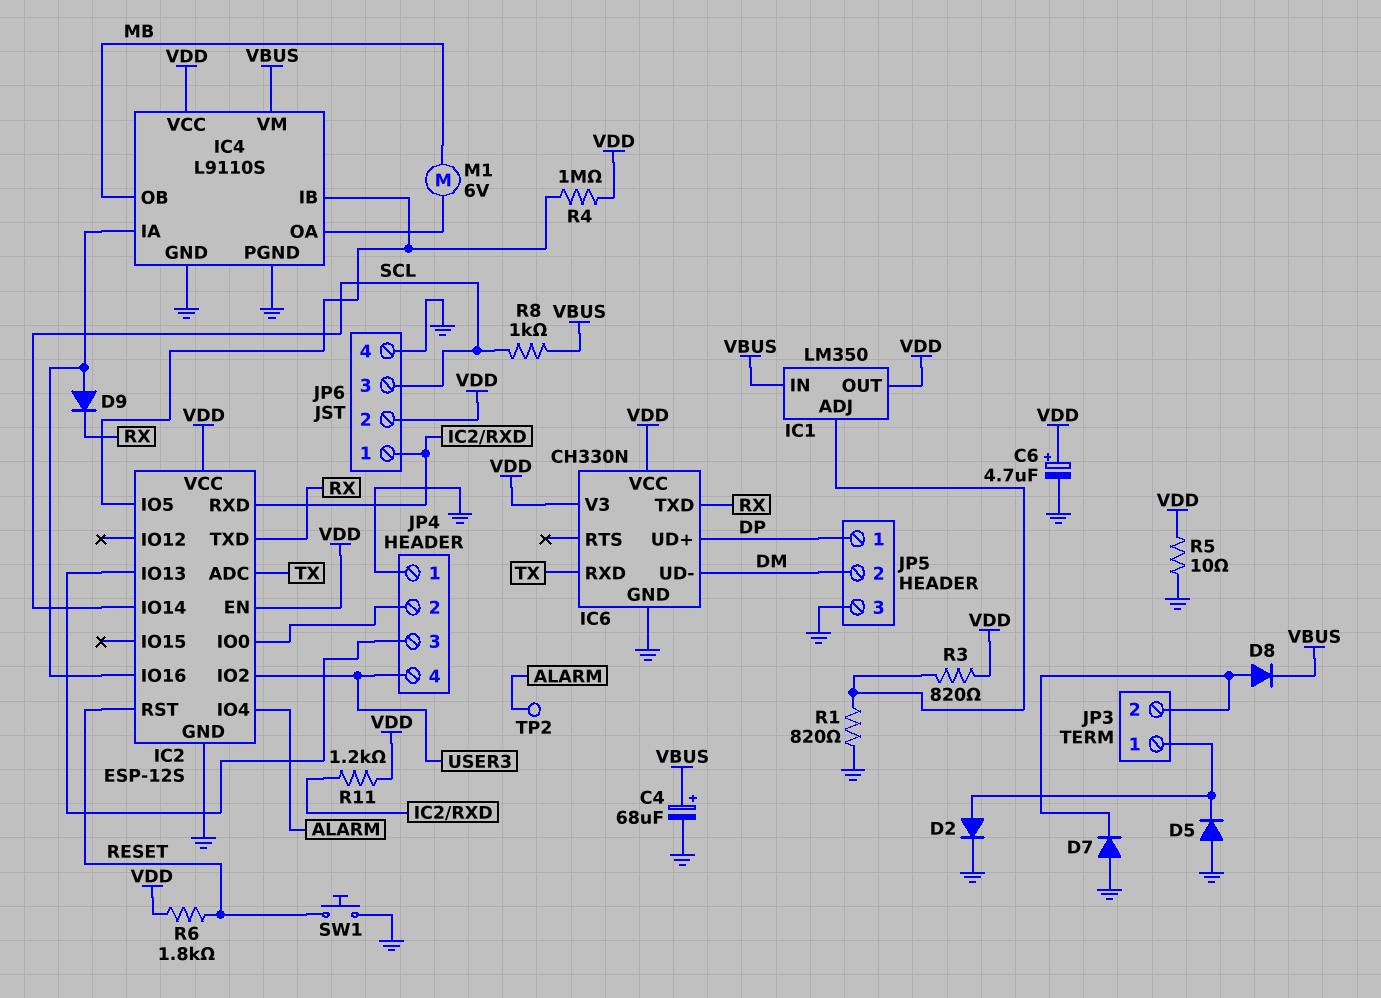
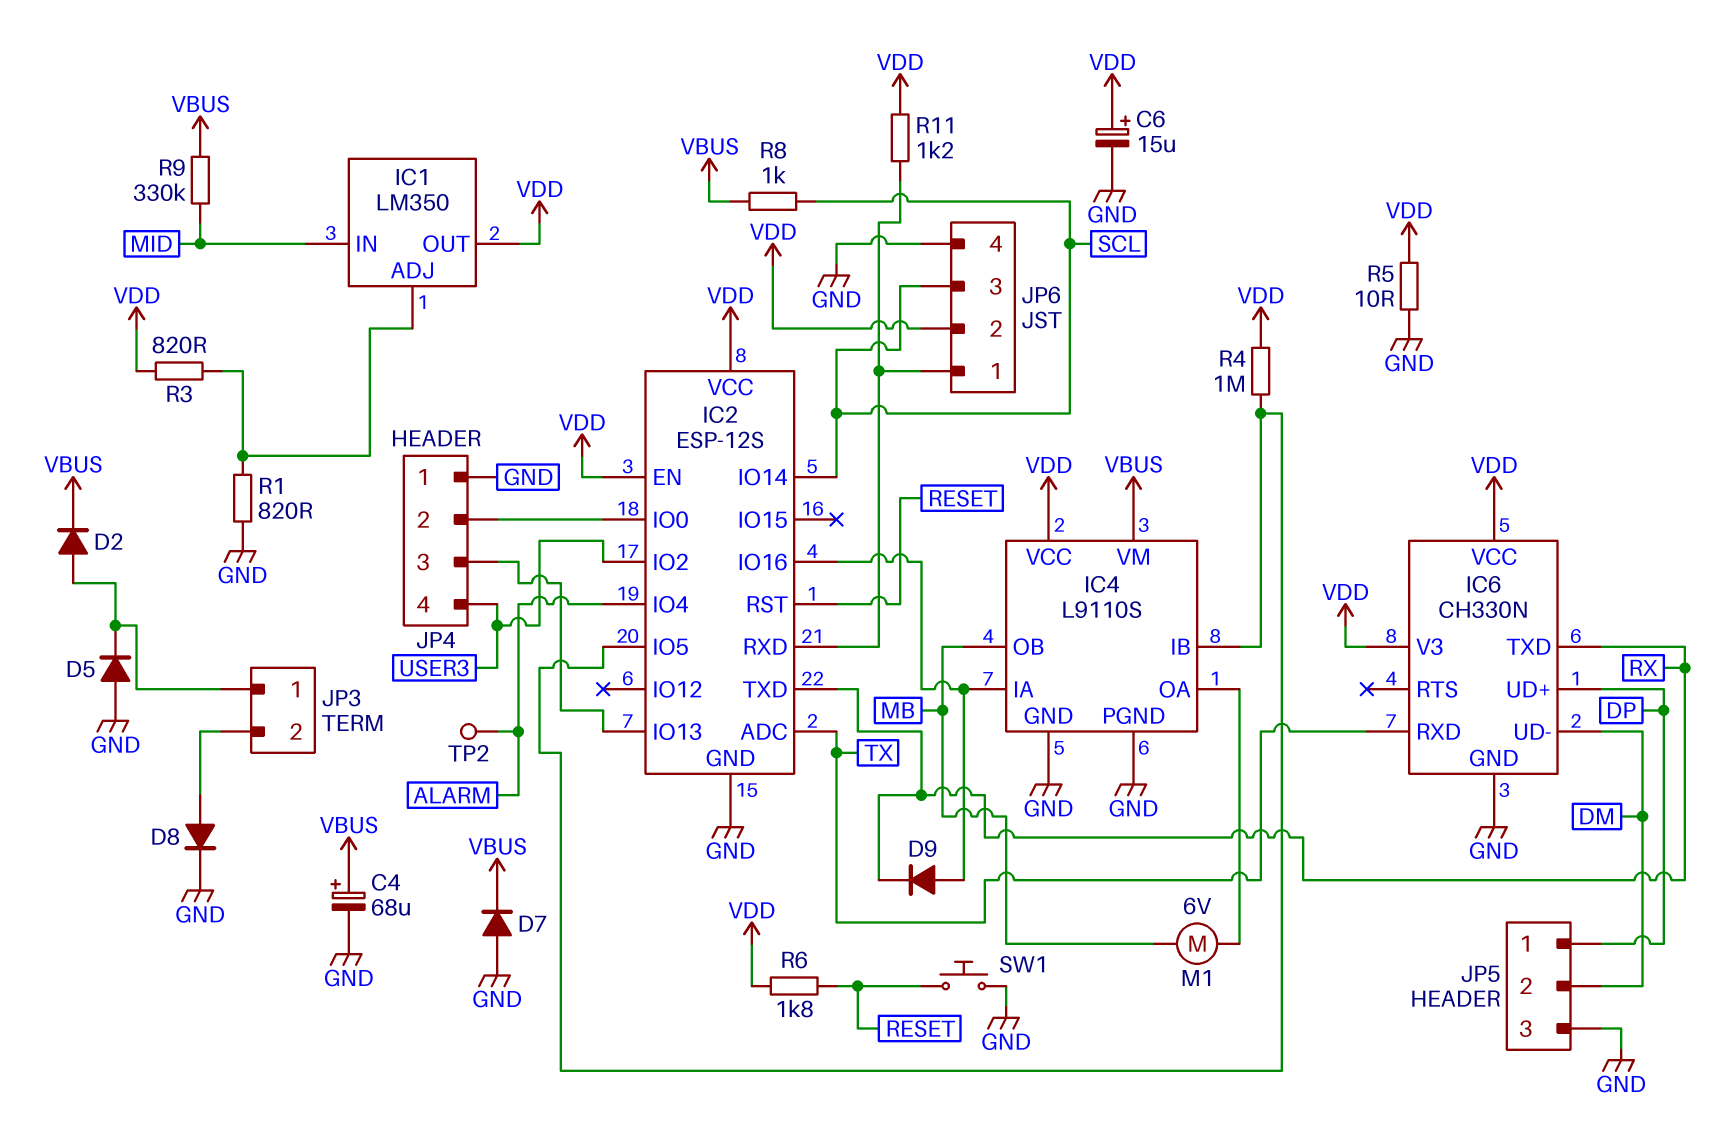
C6: 4.7uF (plus VDD, minus GND) -> 15uF (plus VDD, minus GND)
D2: diode (A JP3/1, K GND) -> diode (A JP3/1, K VBUS)
D7: diode (A GND, K JP3/2) -> diode (A GND, K VBUS)
D8: diode (A JP3/2, K VBUS) -> diode (A JP3/2, K GND)
IC1 pin IN: VBUS -> MID
R9: none -> 330k (MID, VBUS)

